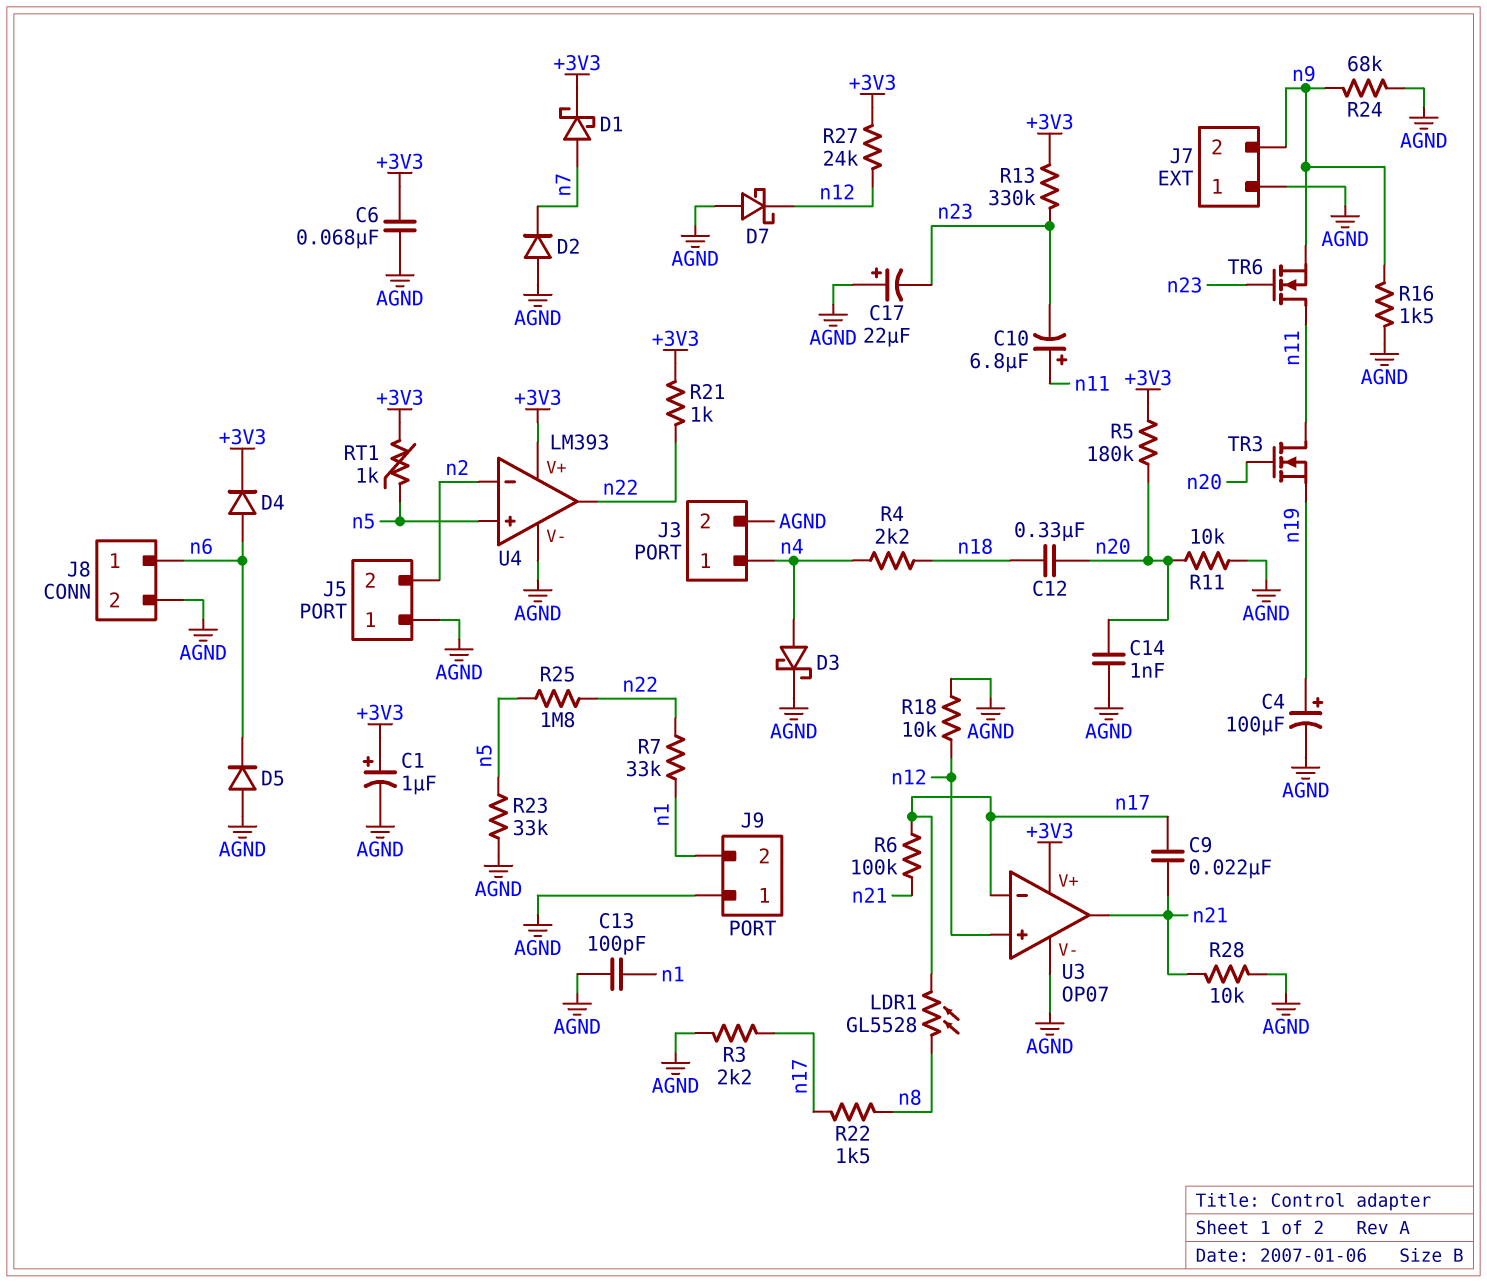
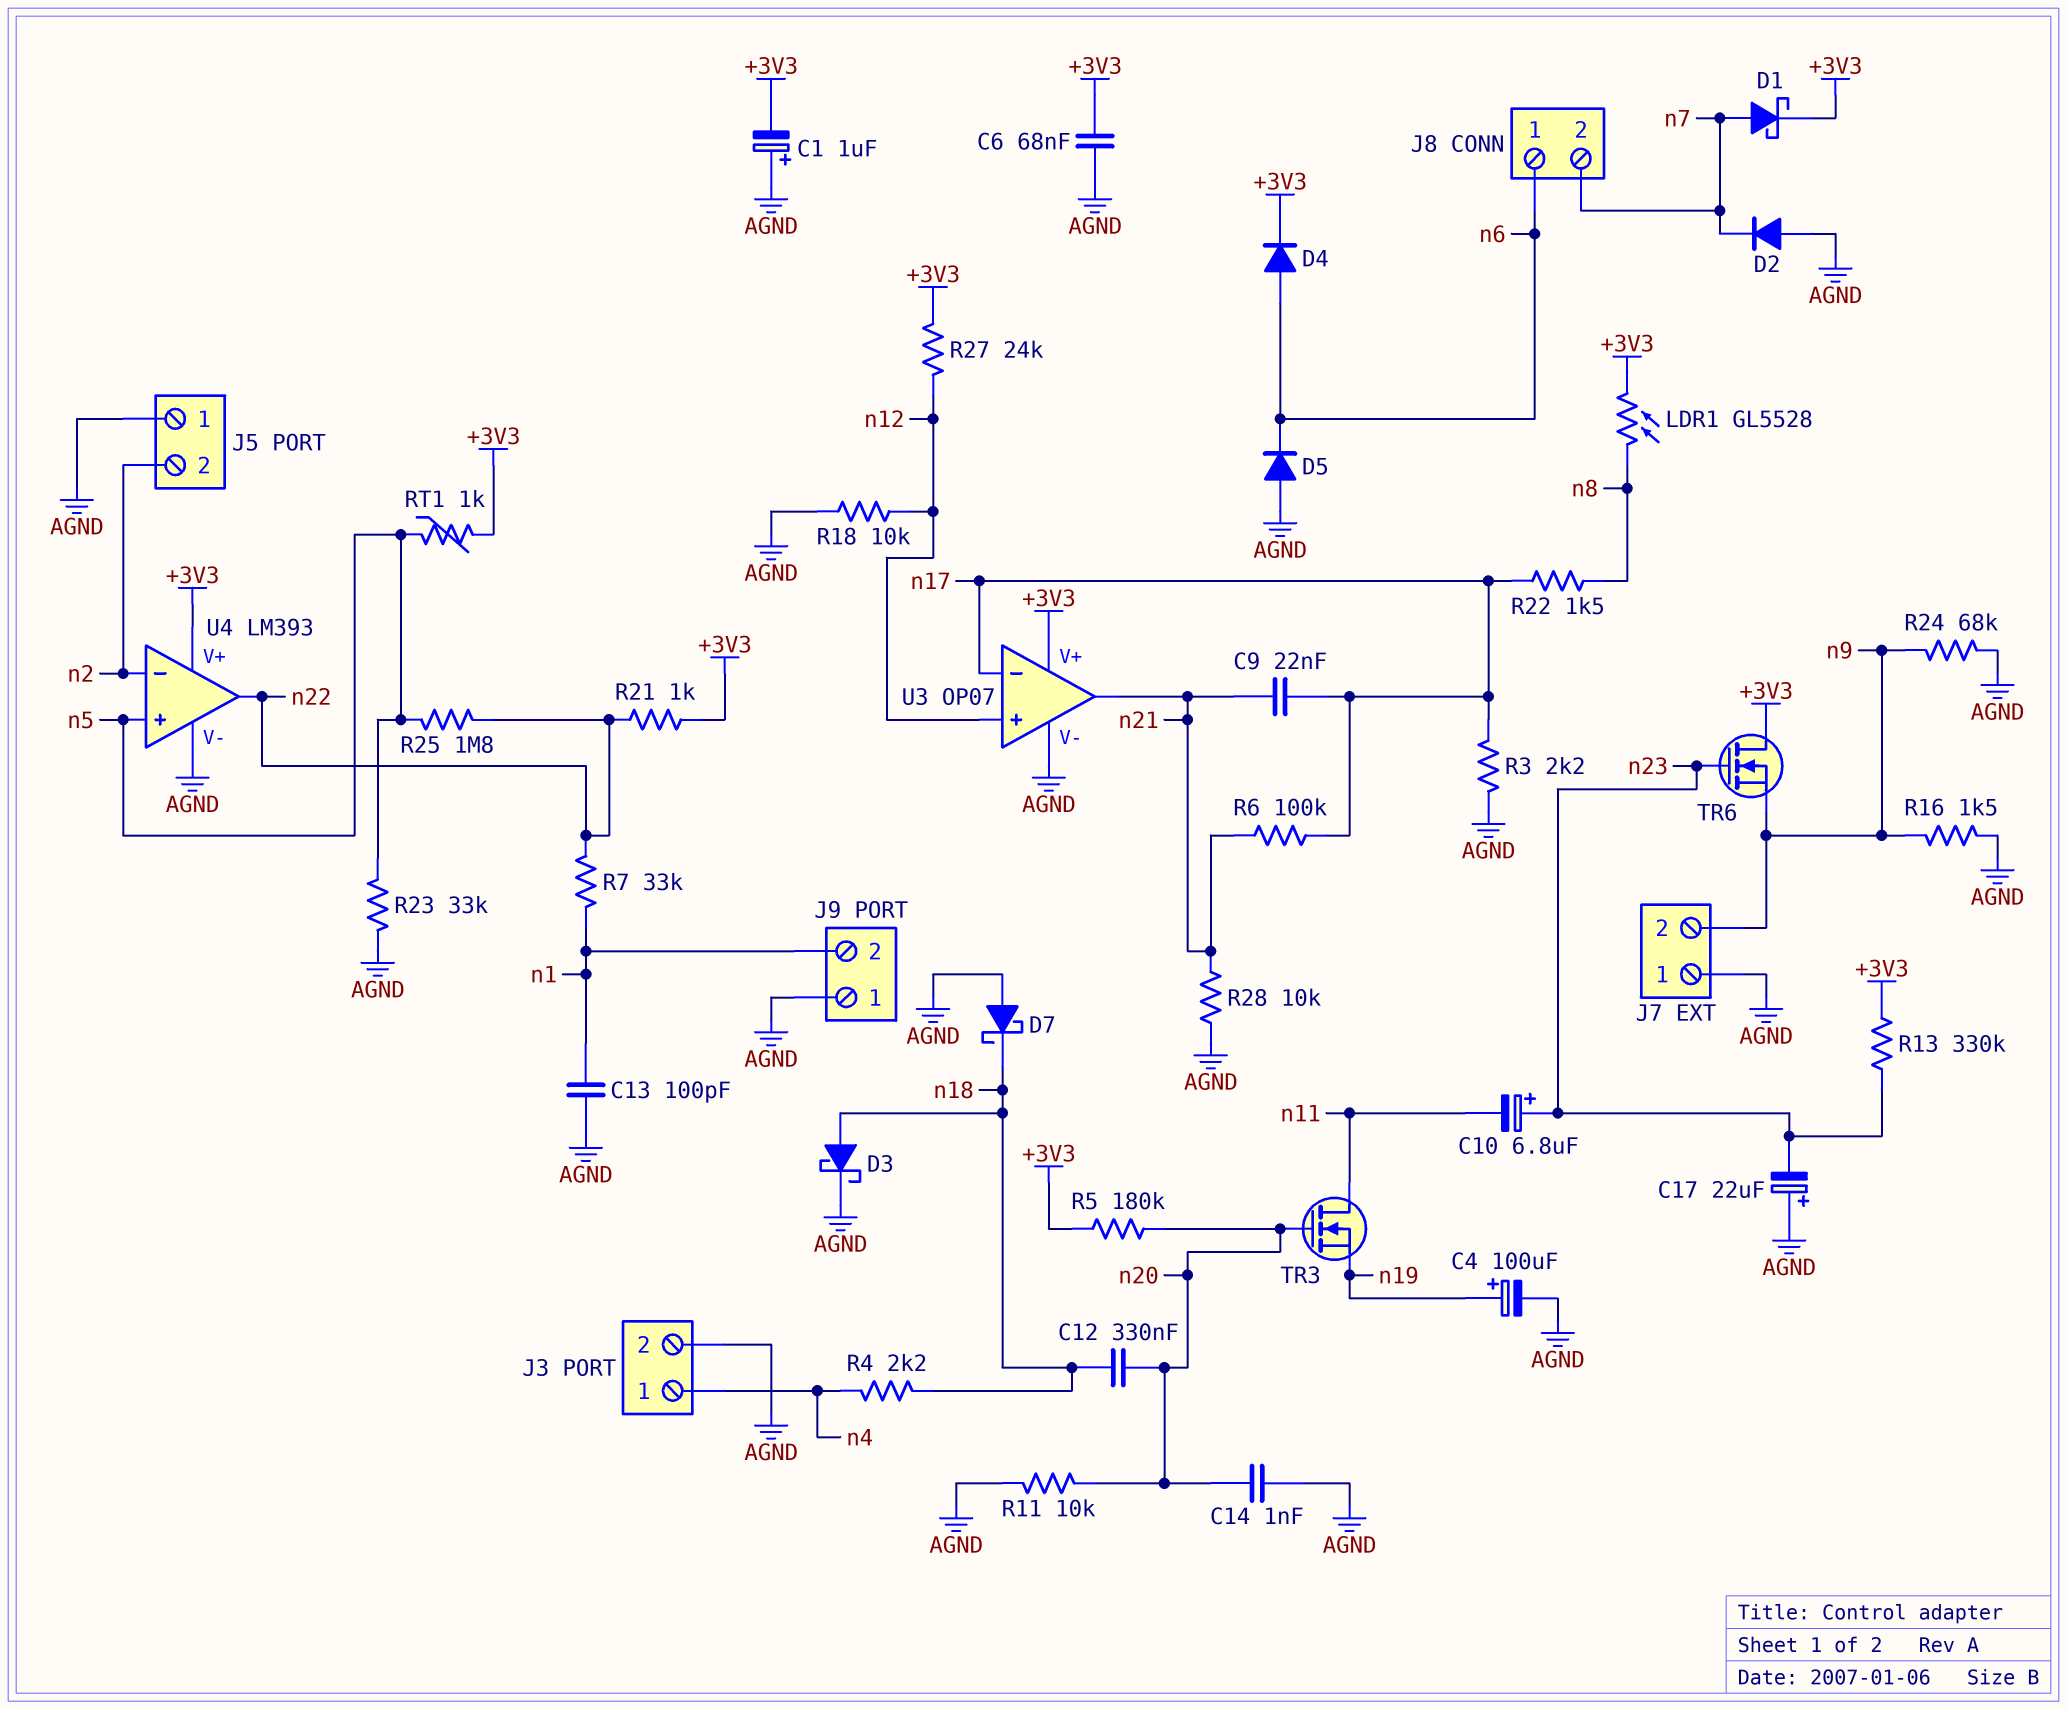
C1: 1uF (plus +3V3, minus AGND) -> 1uF (plus AGND, minus +3V3)
C10: 6.8uF (plus n11, minus n23) -> 6.8uF (plus n23, minus n11)
D3: schottky (A n4, K AGND) -> schottky (A n18, K AGND)
D7: schottky (A AGND, K n12) -> schottky (A AGND, K n18)
J8 pin 2: AGND -> n7
LDR1: GL5528 (n8, n17) -> GL5528 (+3V3, n8)
TR6: NMOS (G n23, D n11, S n9) -> NMOS (G n23, D +3V3, S n9)

